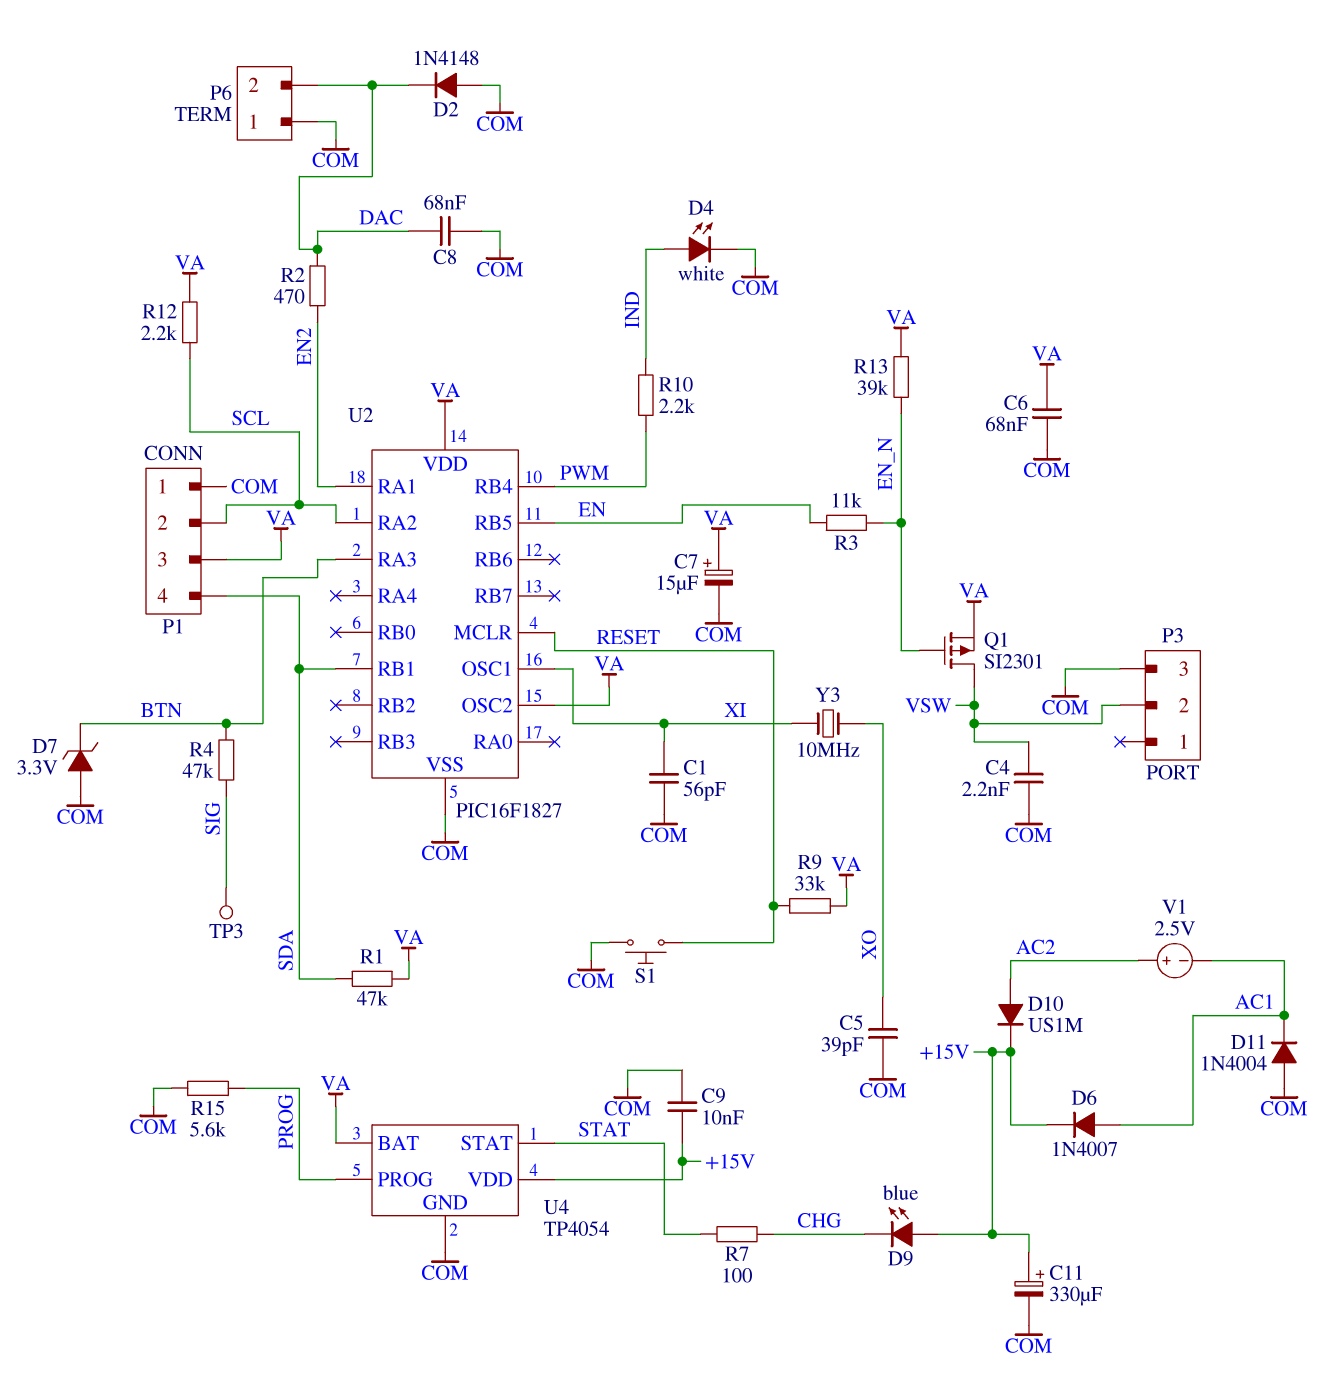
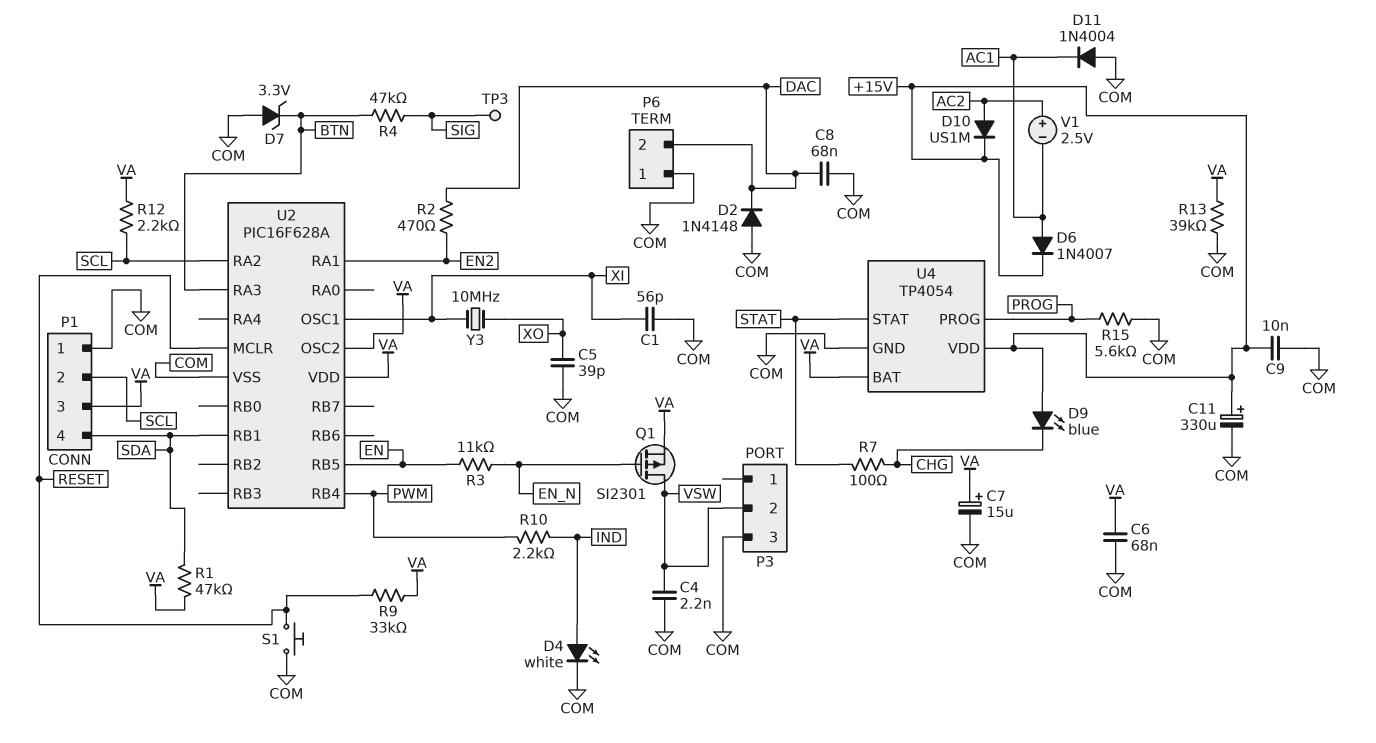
R13: 39k (EN_N, VA) -> 39k (COM, VA)
U2: PIC16F1827 -> PIC16F628A

